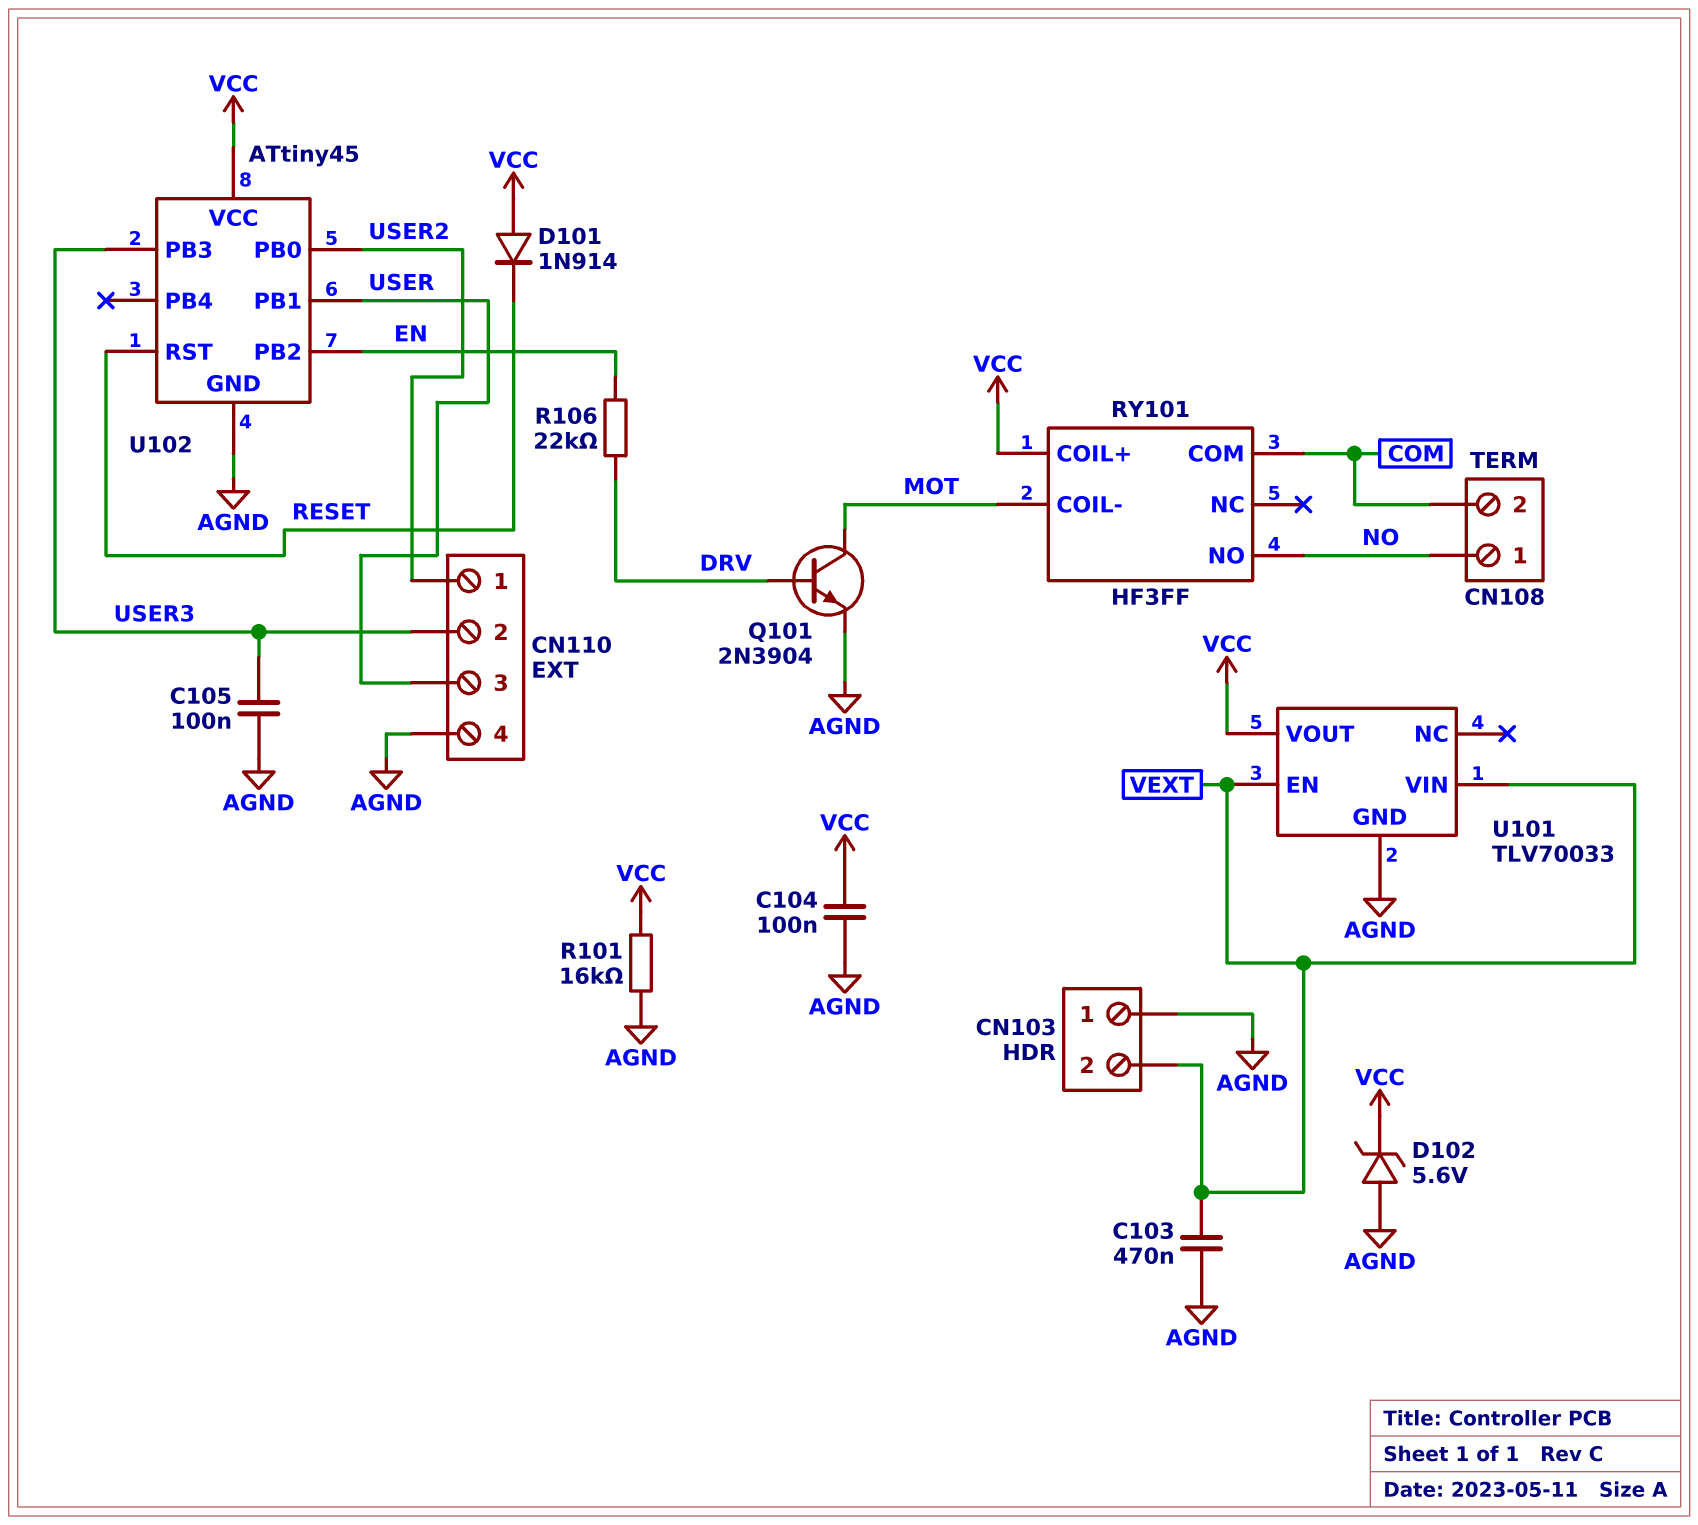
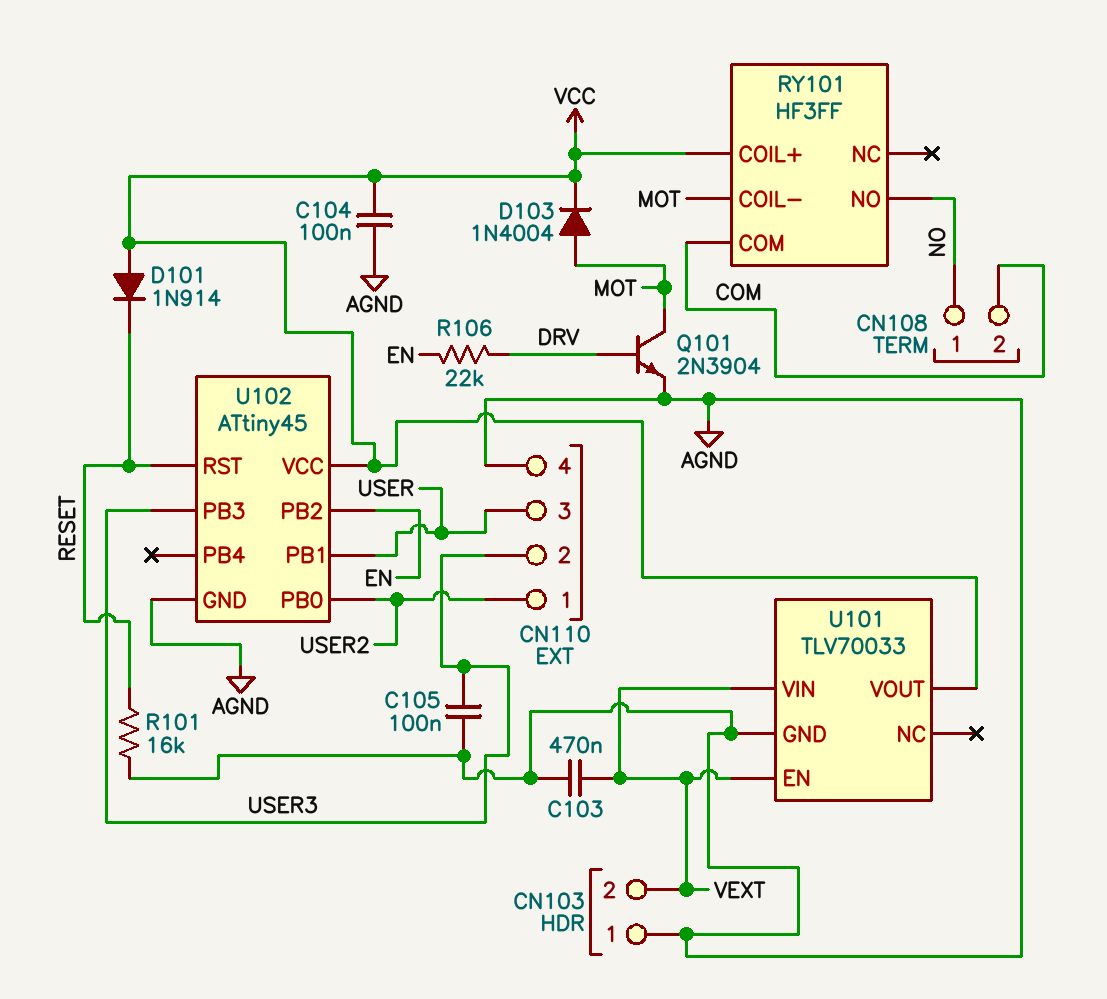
D102: zener 5.6V (A AGND, K VCC) -> none
D103: none -> diode 1N4004 (A MOT, K VCC)
R101: 16k (AGND, VCC) -> 16k (AGND, RESET)

